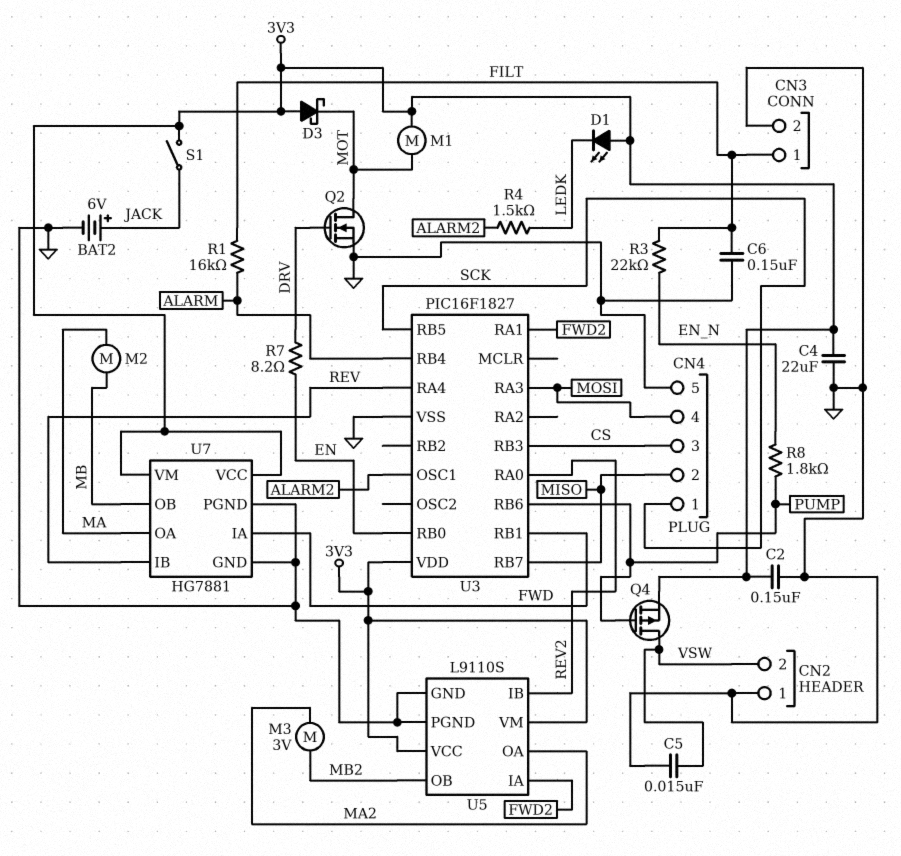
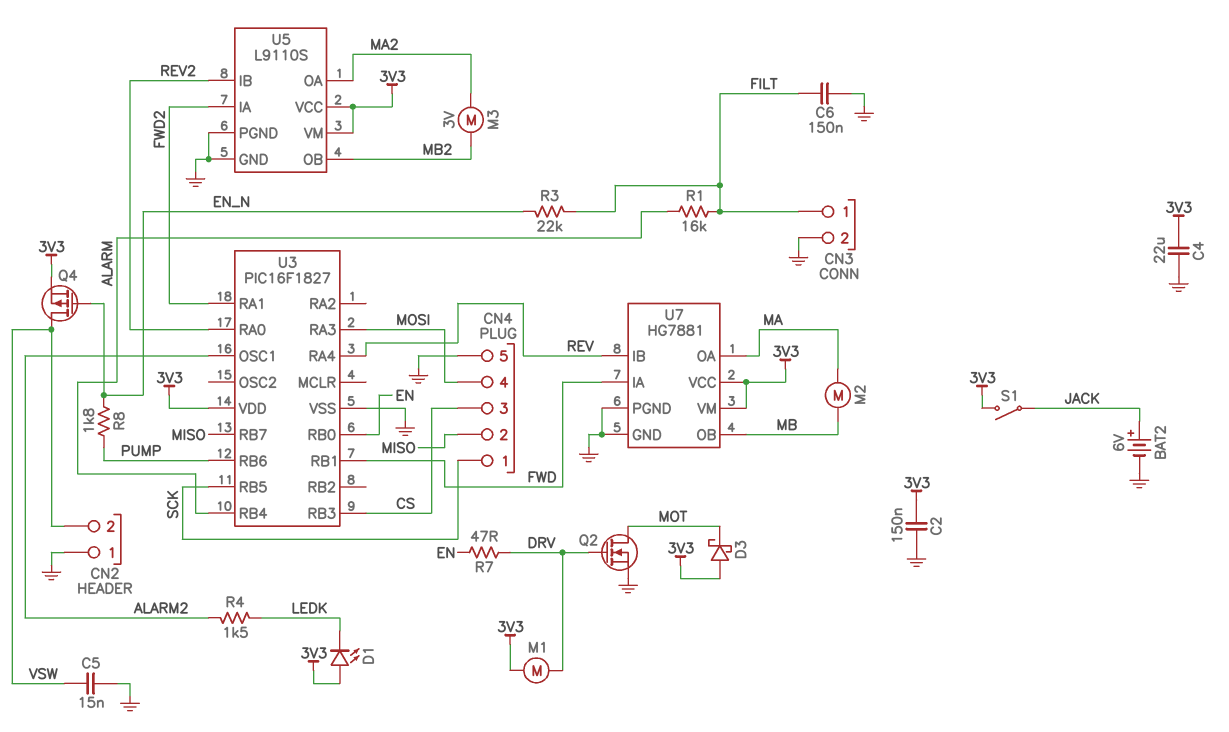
M1: motor (3V3, MOT) -> motor (3V3, DRV)
Q4: PMOS (G PUMP, D VSW, S 3V3) -> PMOS (G EN_N, D VSW, S 3V3)
R7: 8.2 (DRV, EN) -> 47 (DRV, EN)

